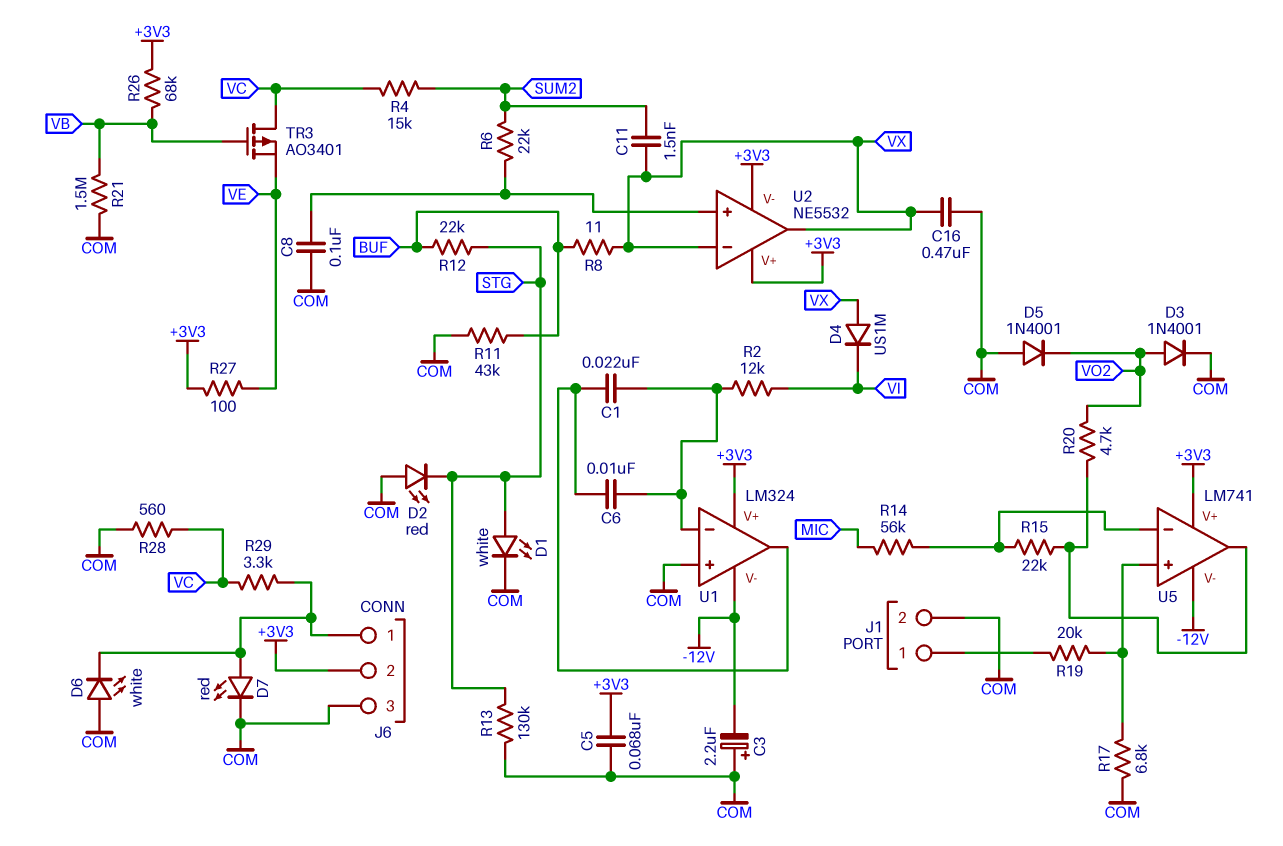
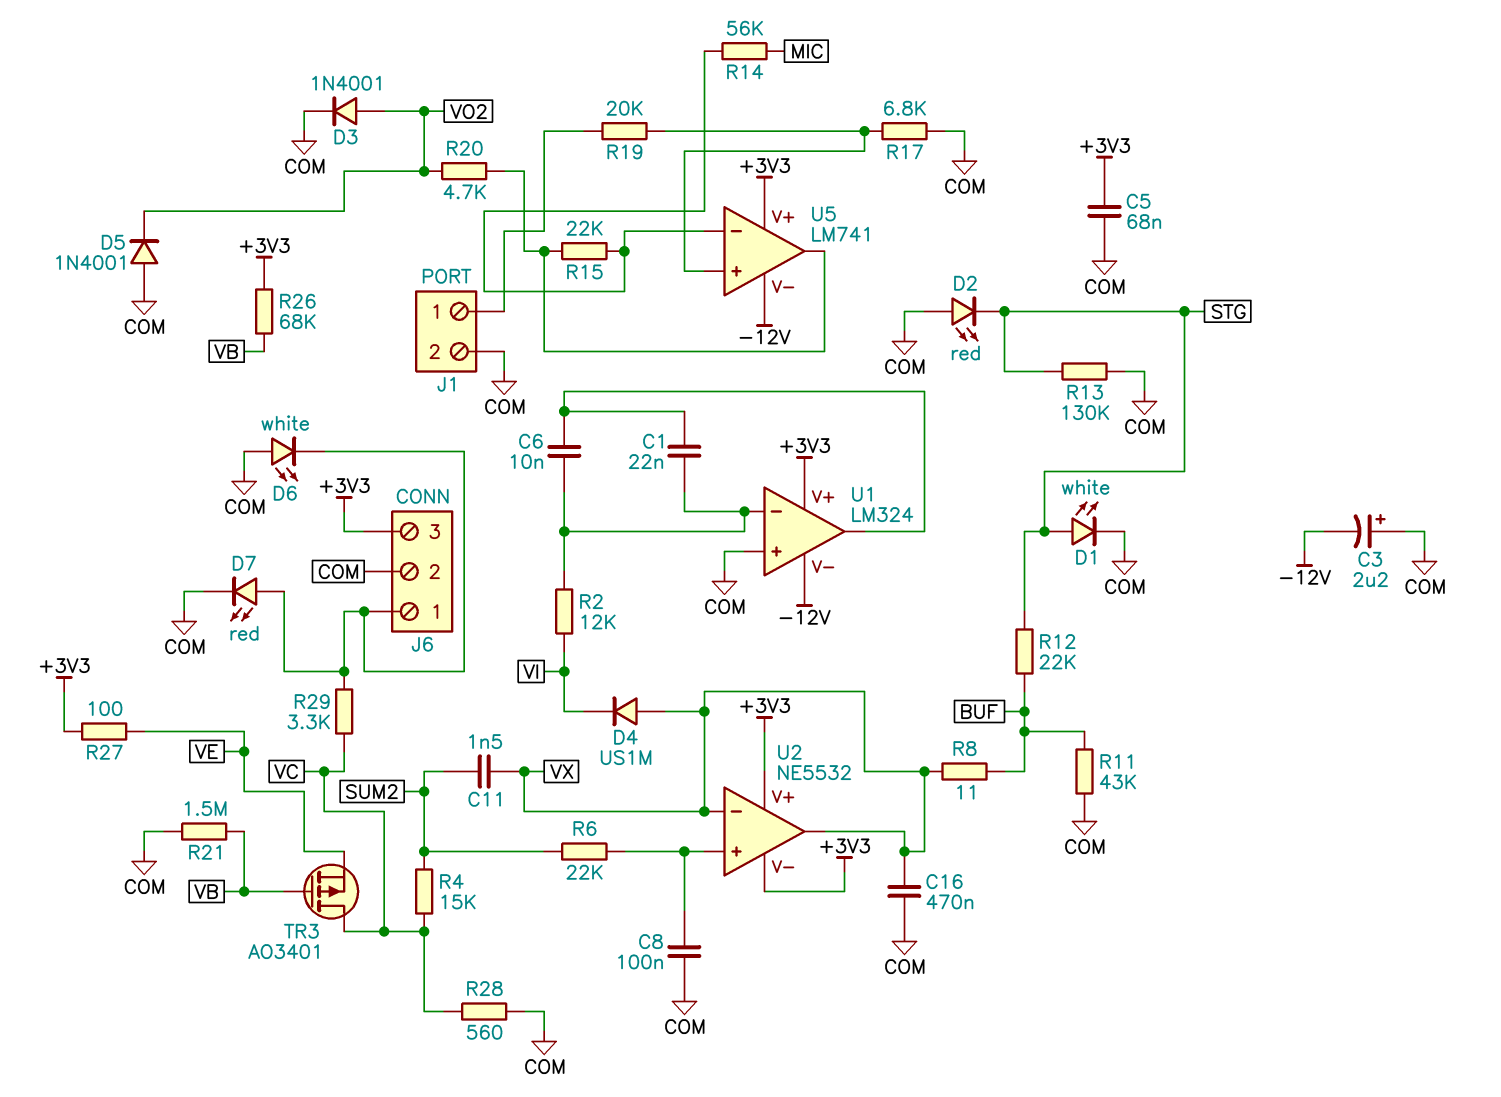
J6 pin 2: +3V3 -> COM
J6 pin 3: COM -> +3V3

